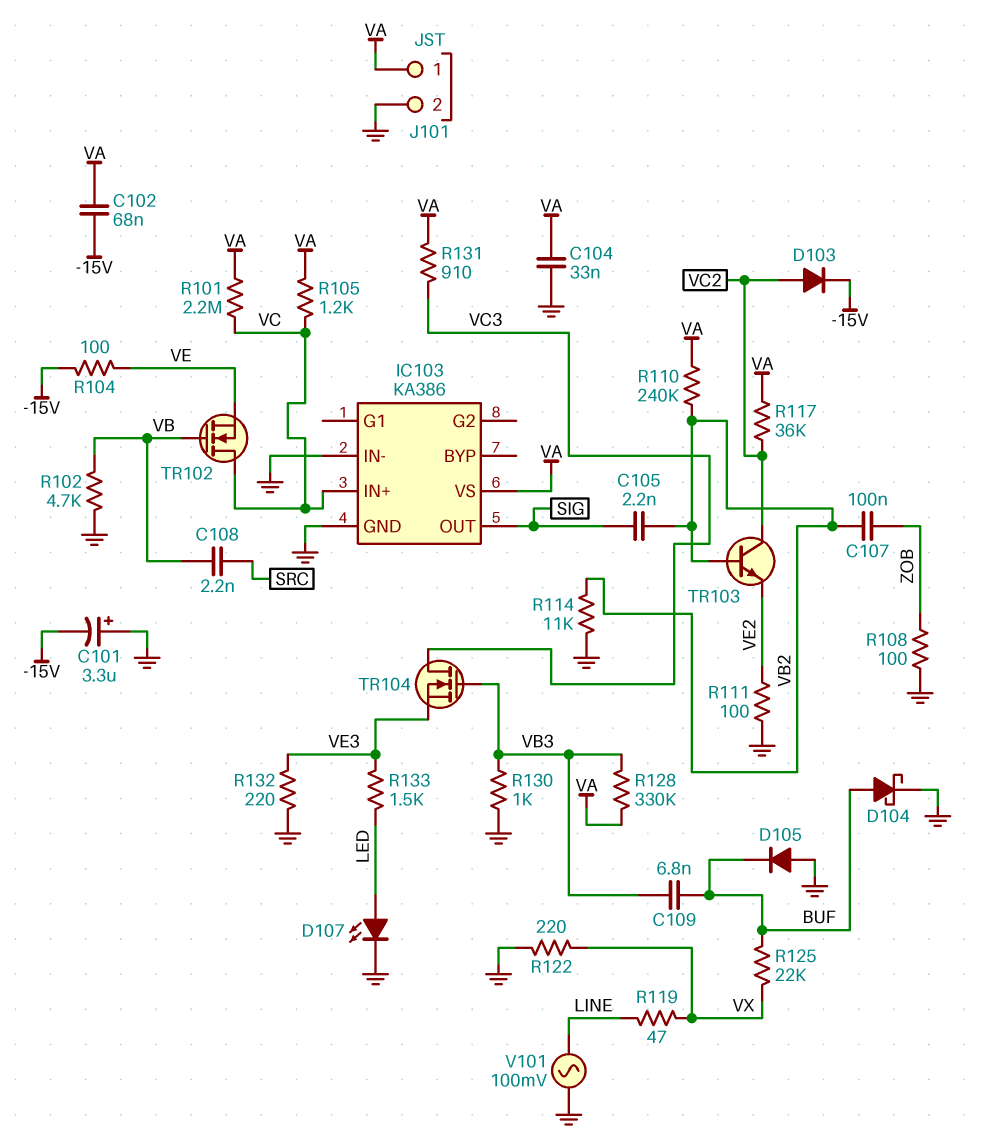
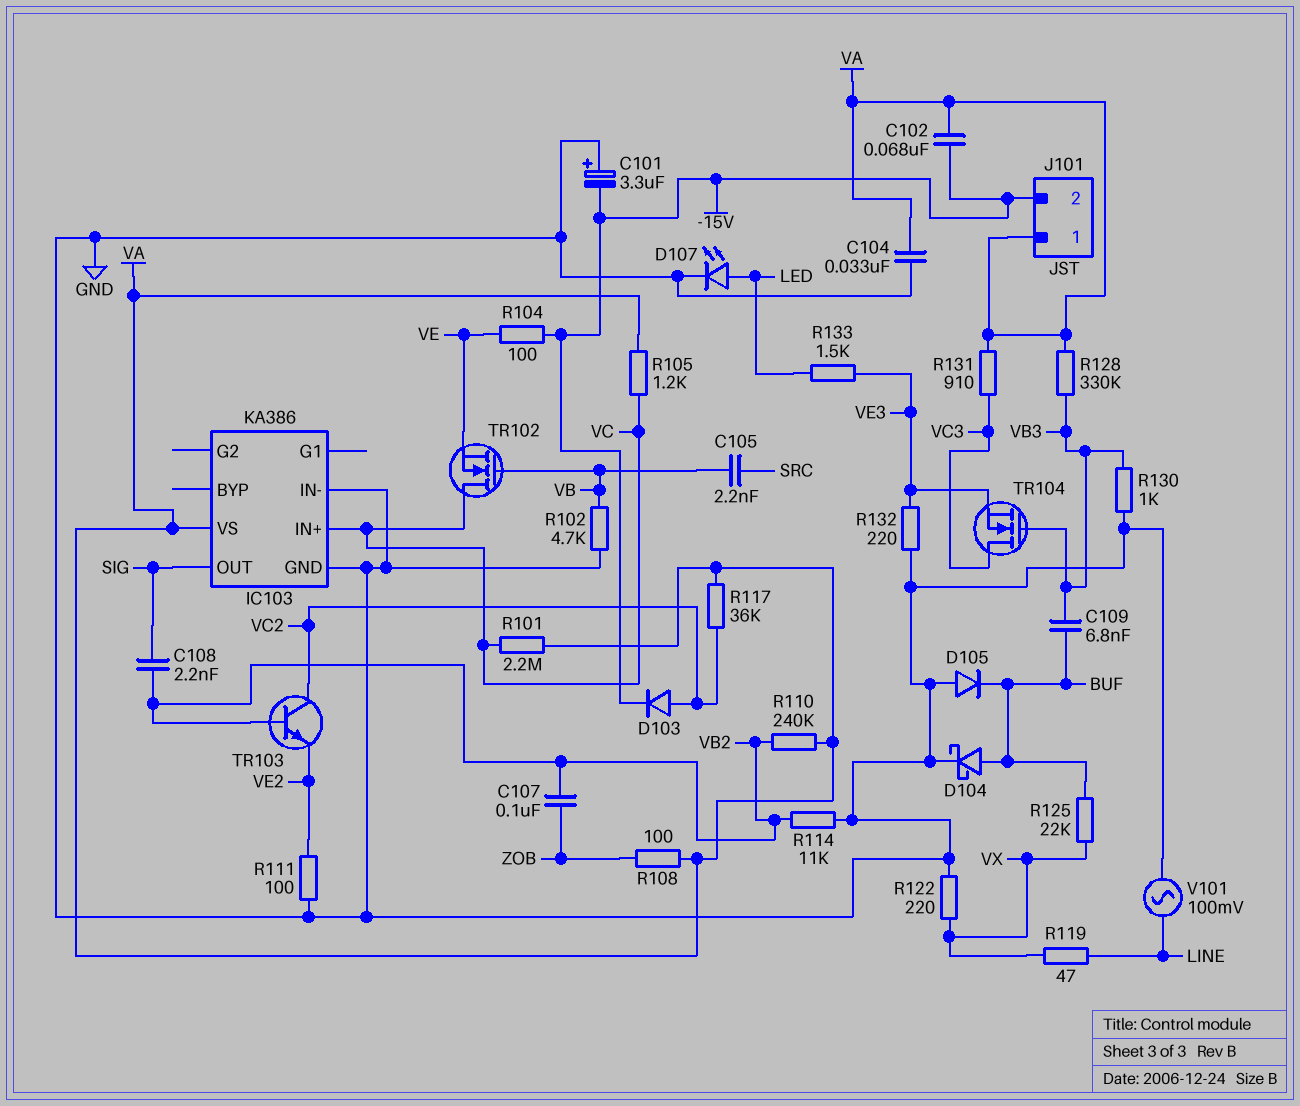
C105: 2.2nF (SIG, VB2) -> 2.2nF (SRC, VB)
C108: 2.2nF (SRC, VB) -> 2.2nF (SIG, VB2)
J101 pin 2: GND -> -15V
R108: 100 (GND, ZOB) -> 100 (VA, ZOB)

